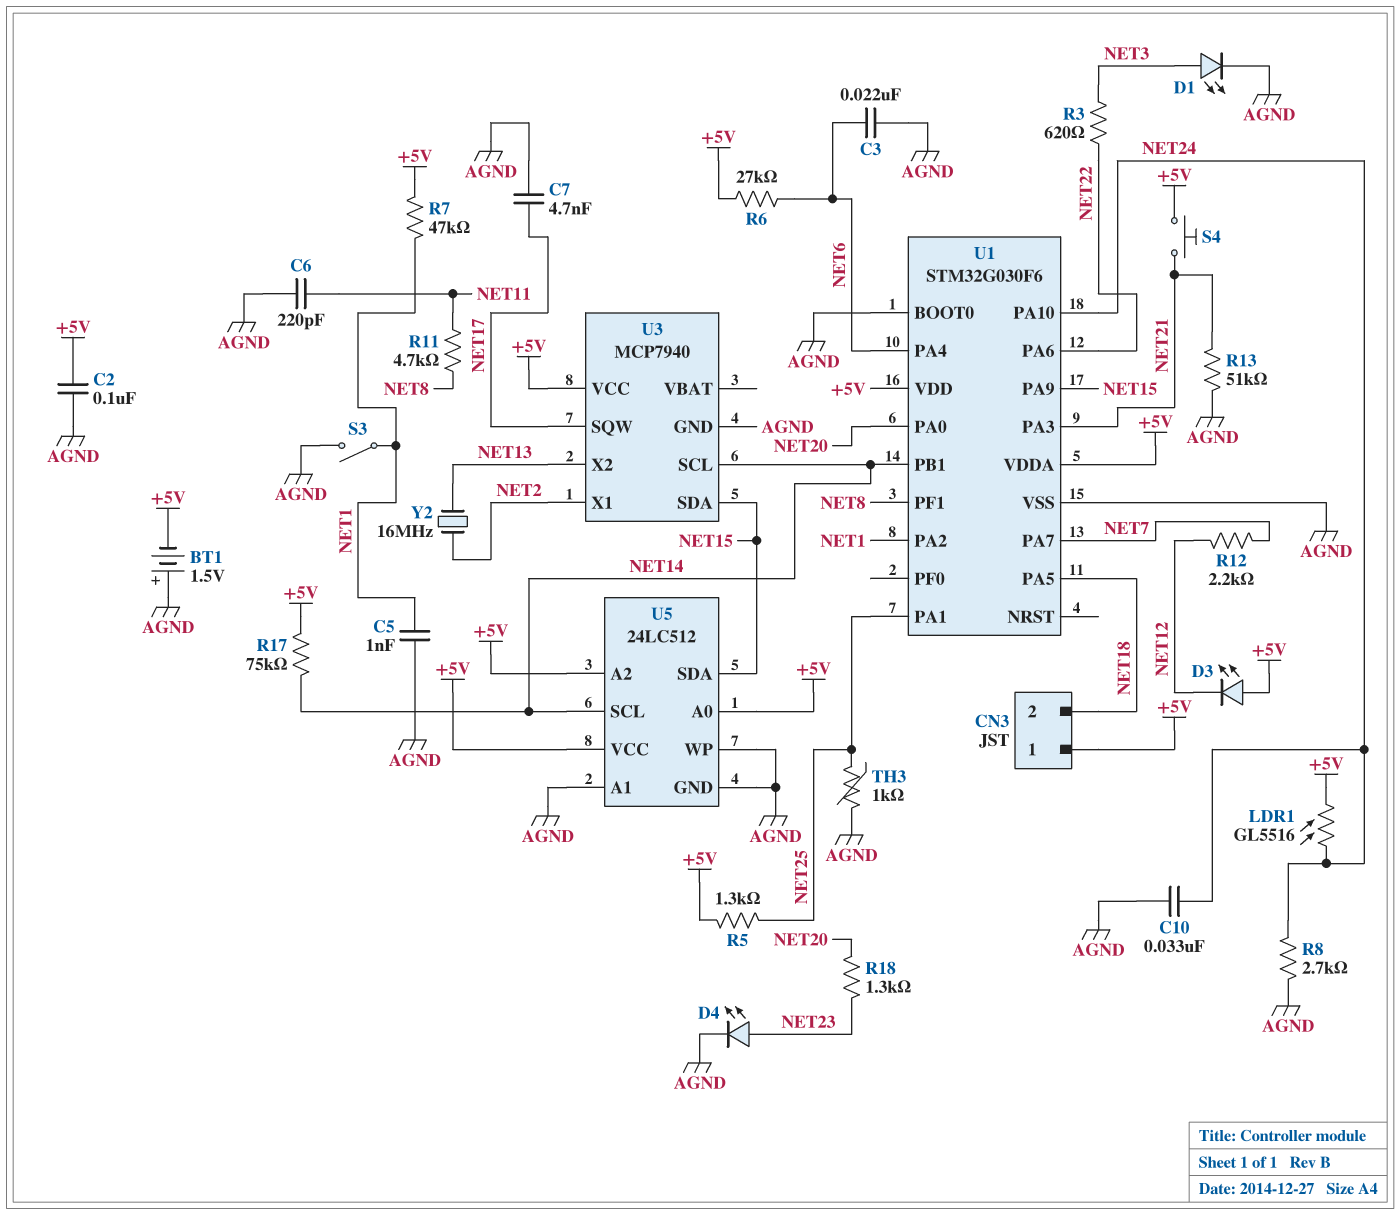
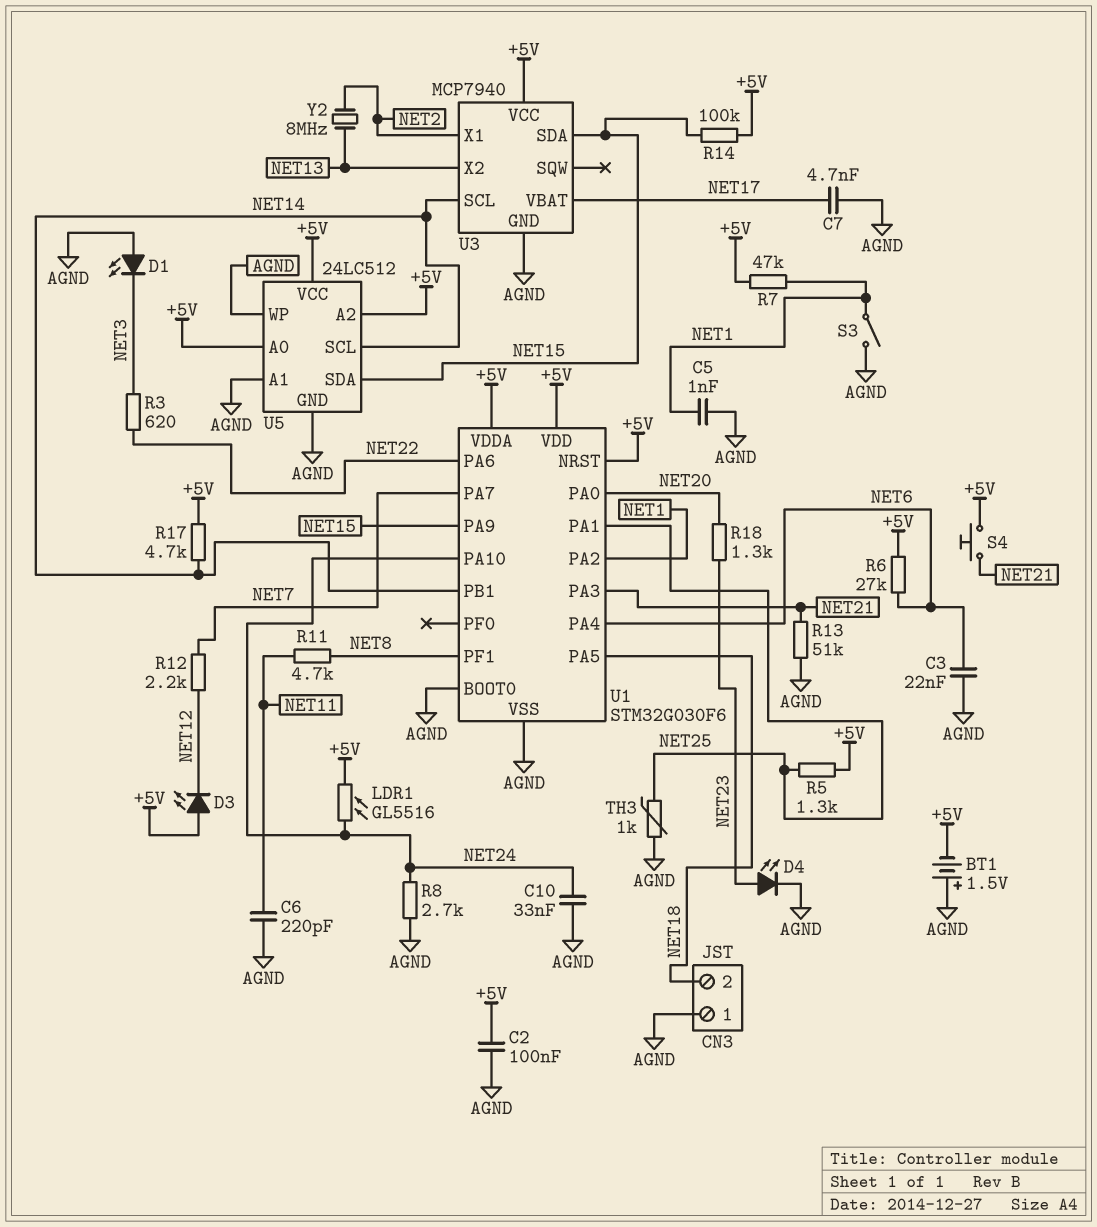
CN3 pin 1: +5V -> AGND
D1: LED (A NET3, K AGND) -> LED (A AGND, K NET3)
R14: none -> 100k (+5V, NET15)
R17: 75k (+5V, NET14) -> 4.7k (+5V, NET14)
U1 pin NRST: none -> +5V
U3 pin SQW: NET17 -> none
U3 pin VBAT: none -> NET17
Y2: 16MHz (NET2, NET13) -> 8MHz (NET2, NET13)

